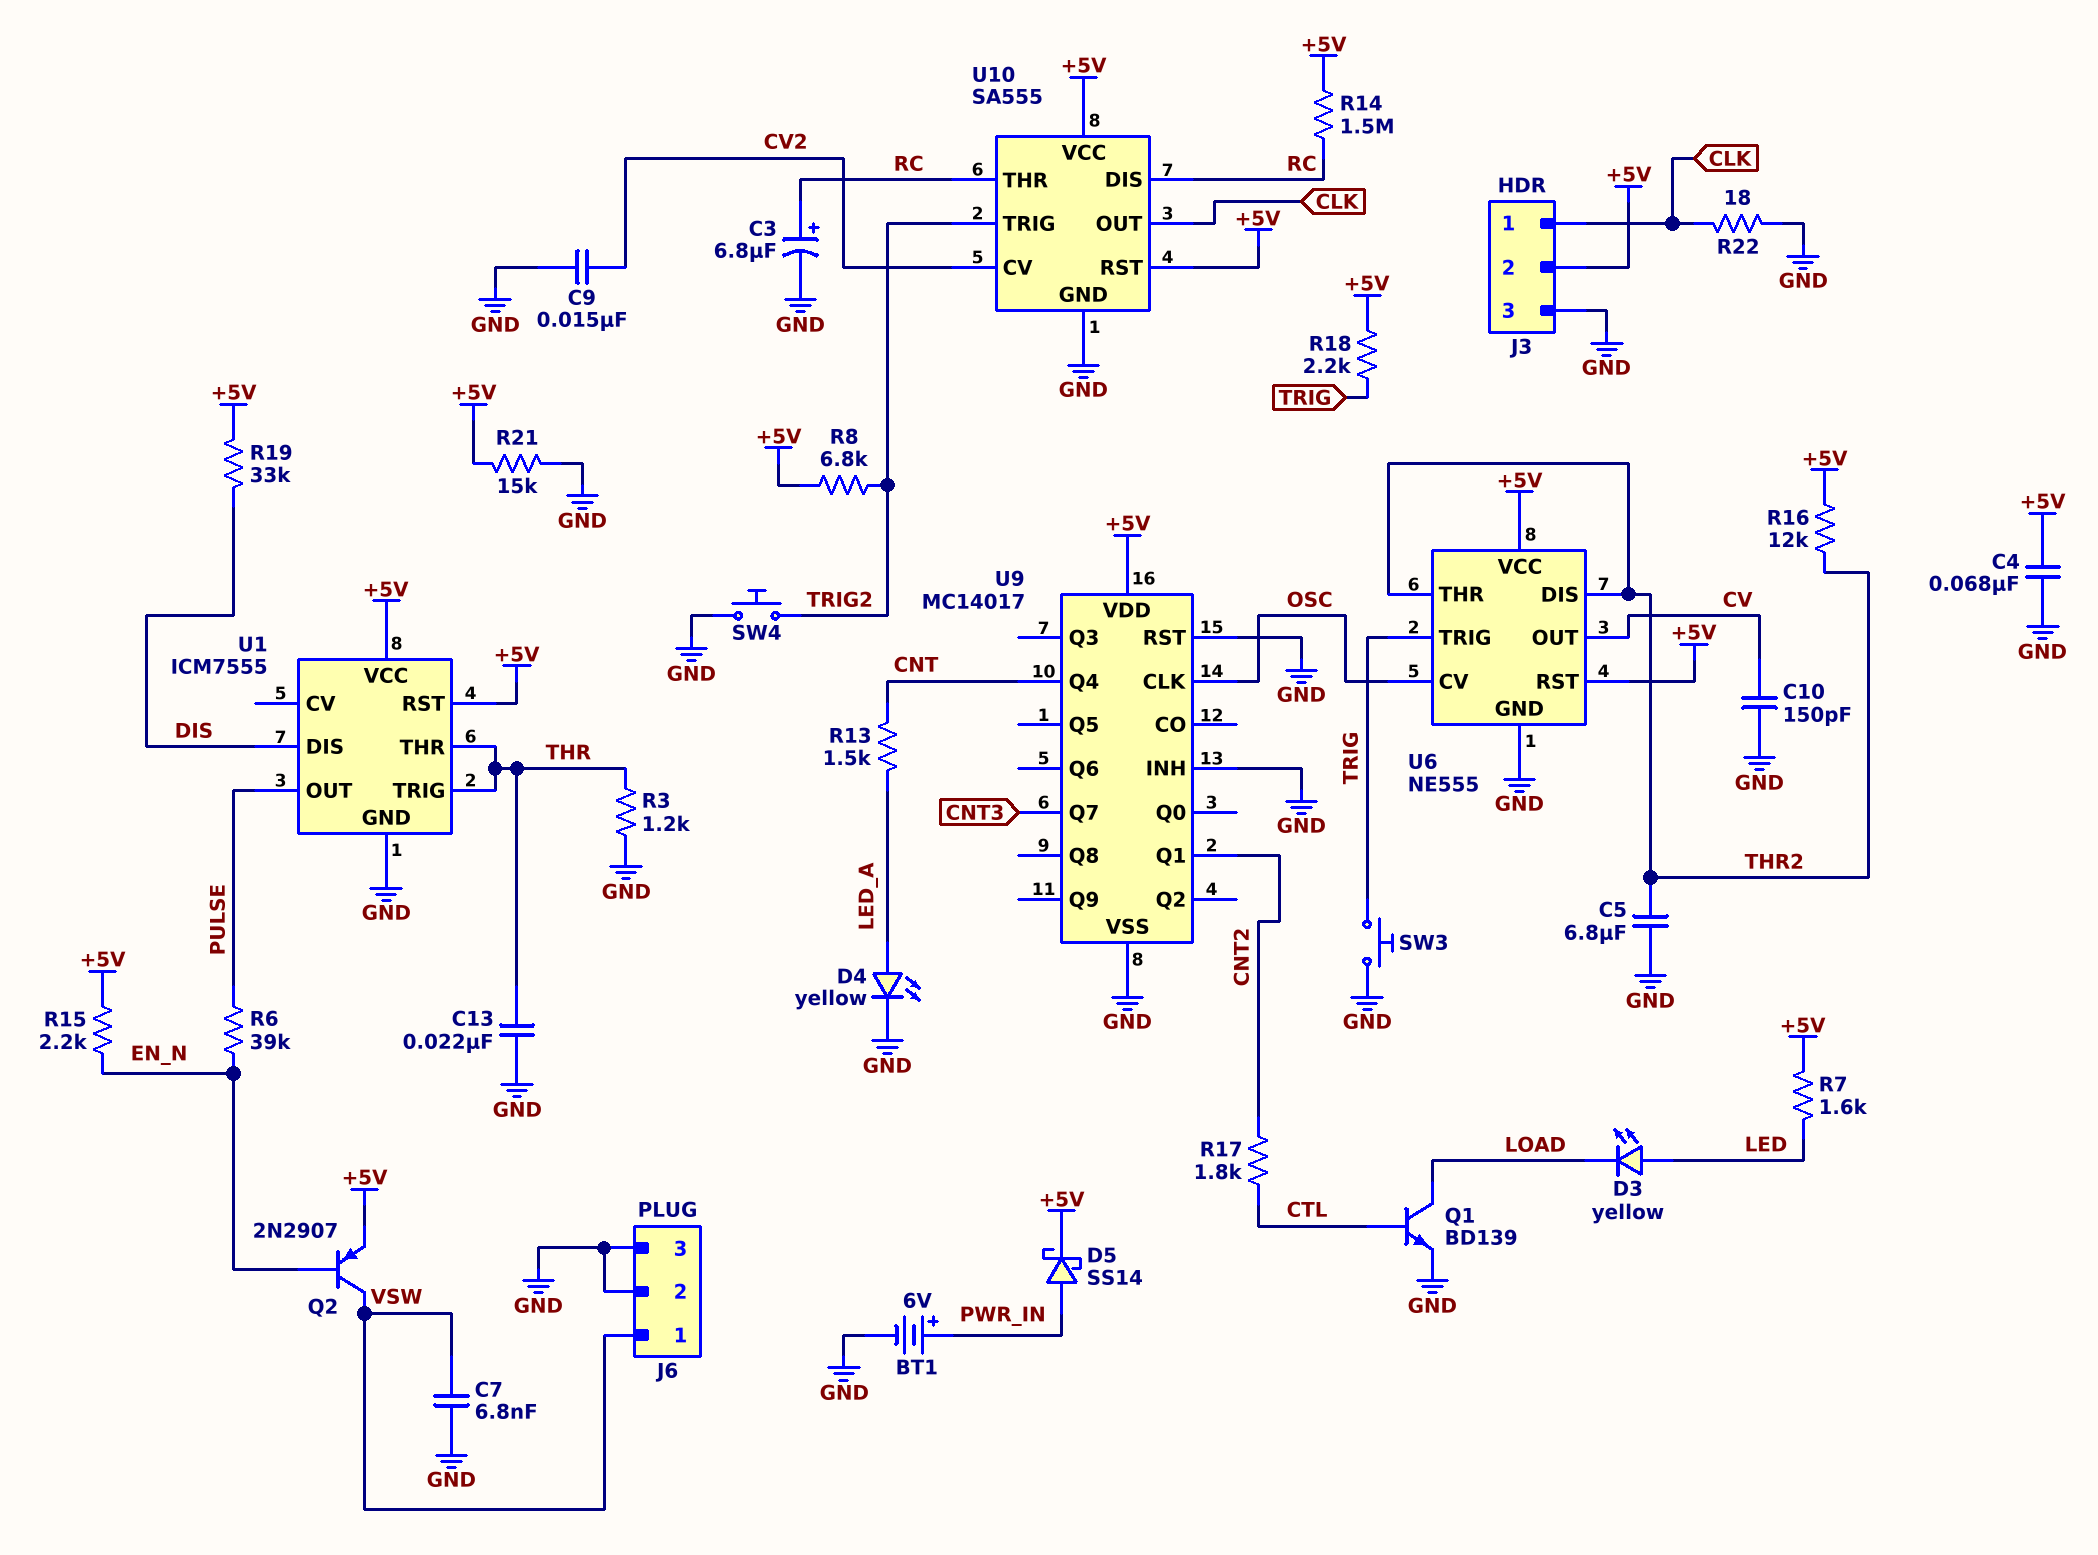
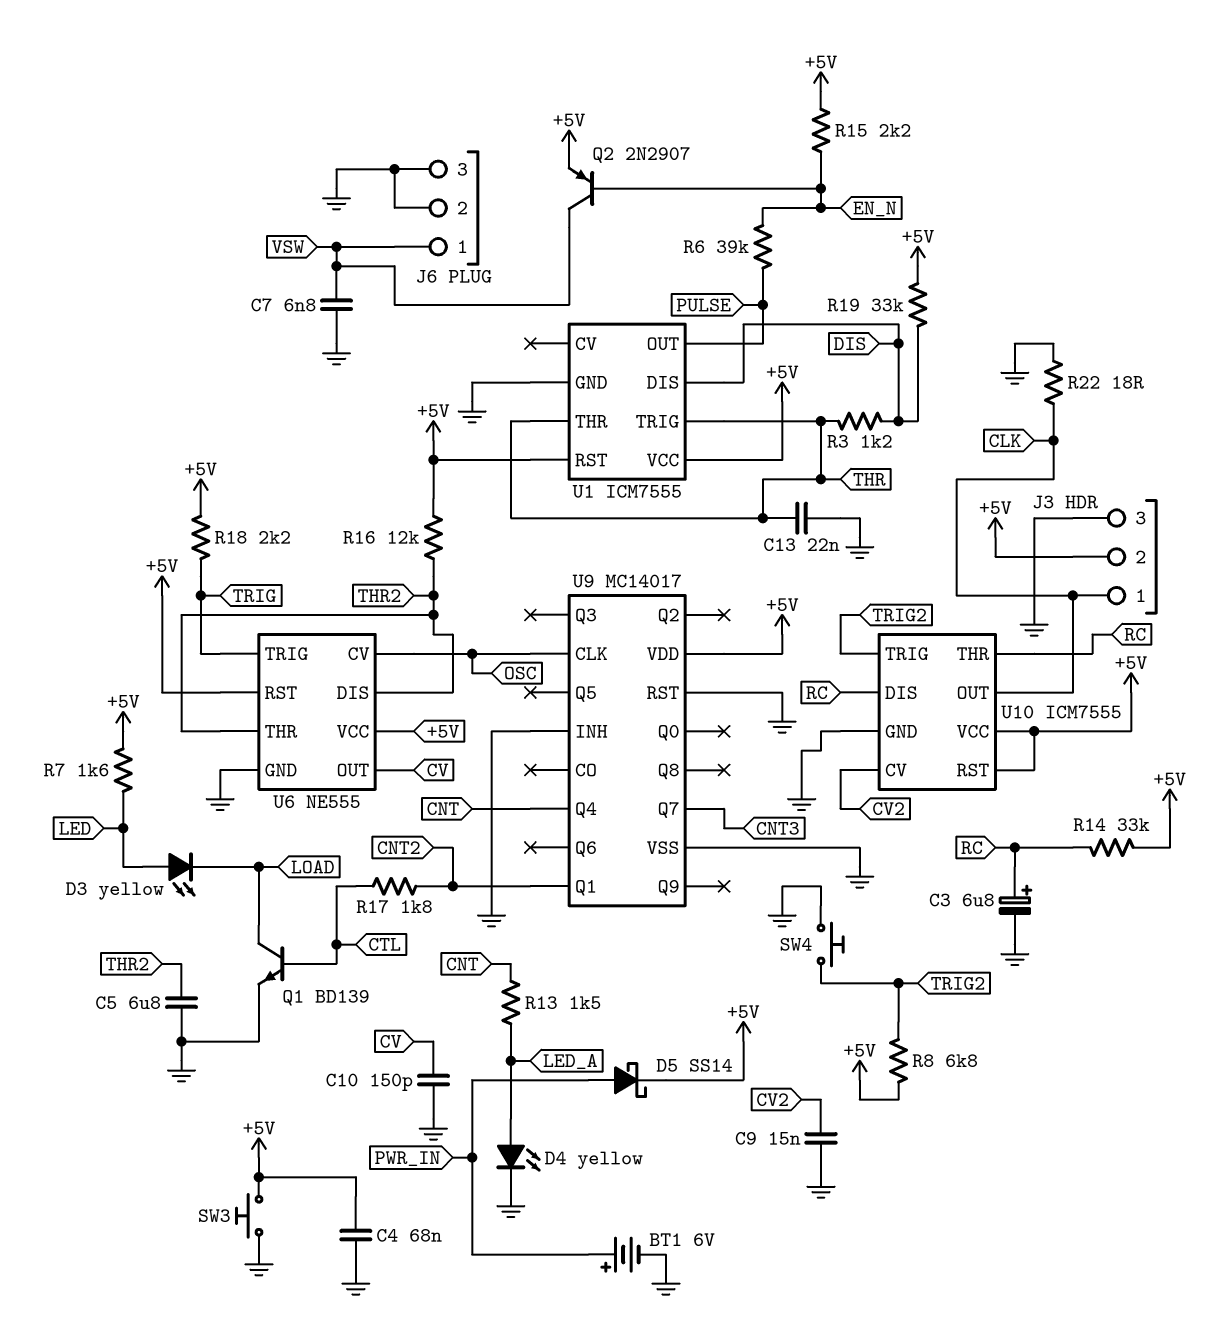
R3: 1.2k (GND, THR) -> 1.2k (DIS, THR)
R14: 1.5M (+5V, RC) -> 33k (+5V, RC)
R21: 15k (+5V, GND) -> none
SW3: button (GND, TRIG) -> button (+5V, GND)
U10: SA555 -> ICM7555

